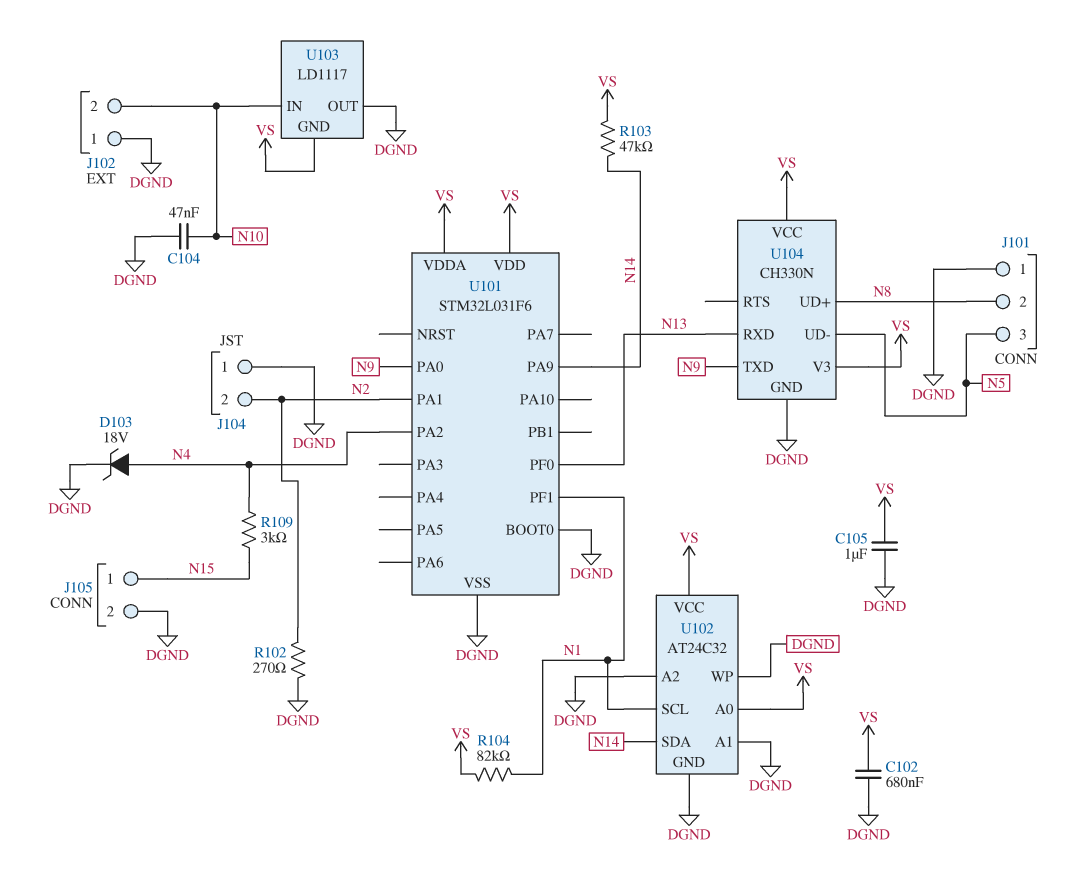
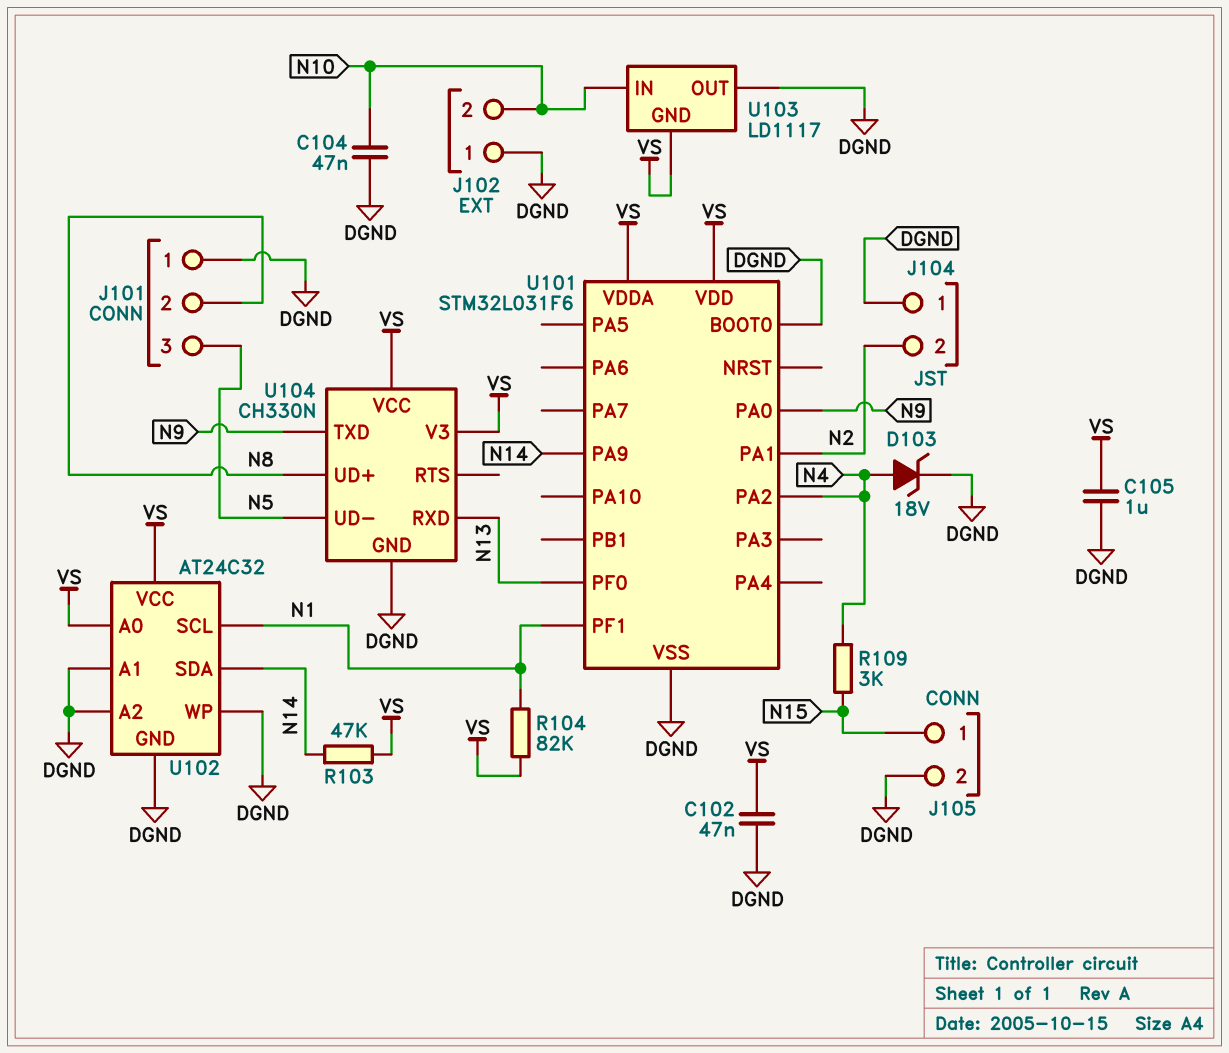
C102: 680nF (DGND, VS) -> 47nF (DGND, VS)
R102: 270 (DGND, N2) -> none

